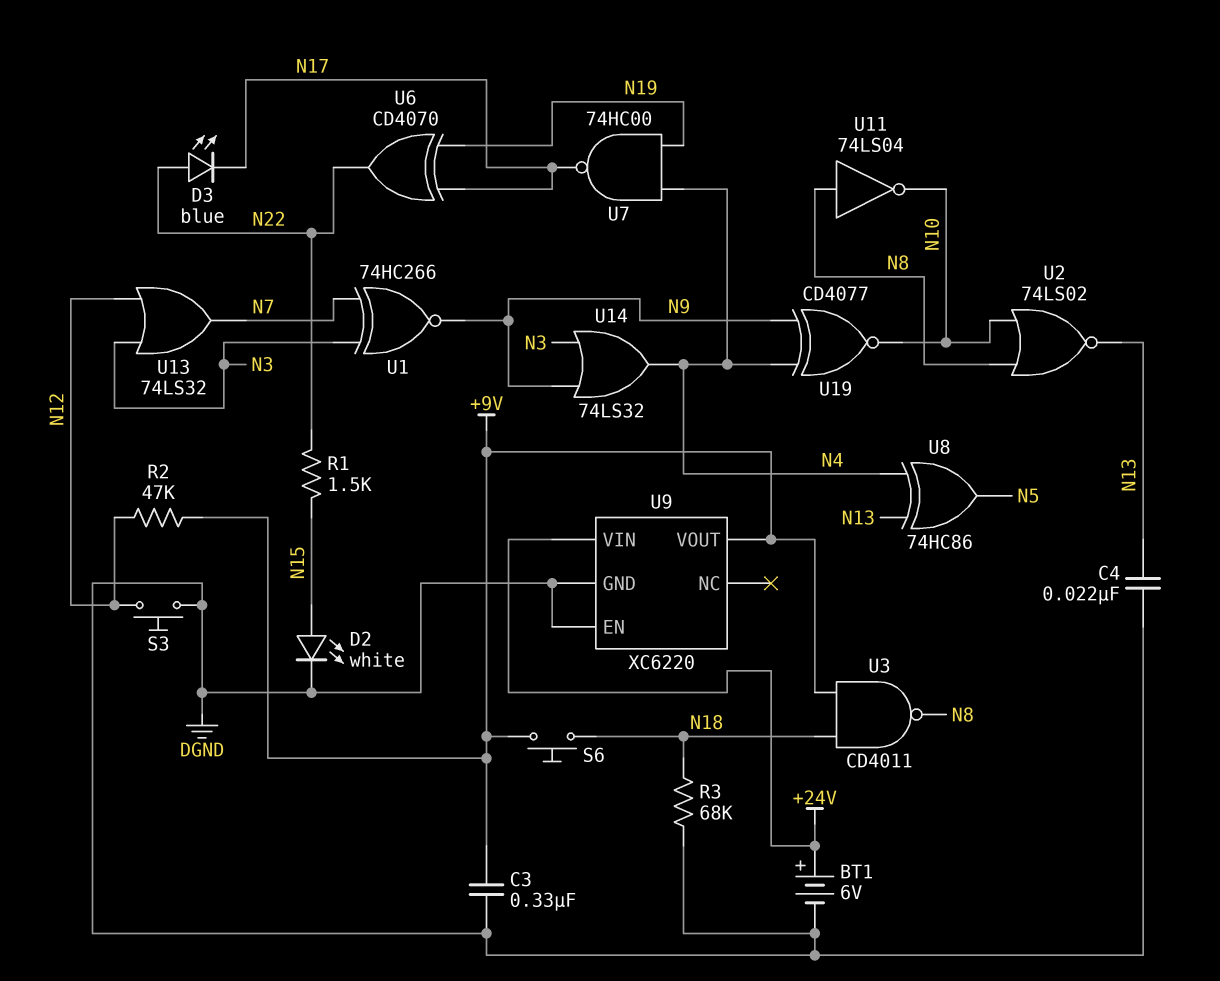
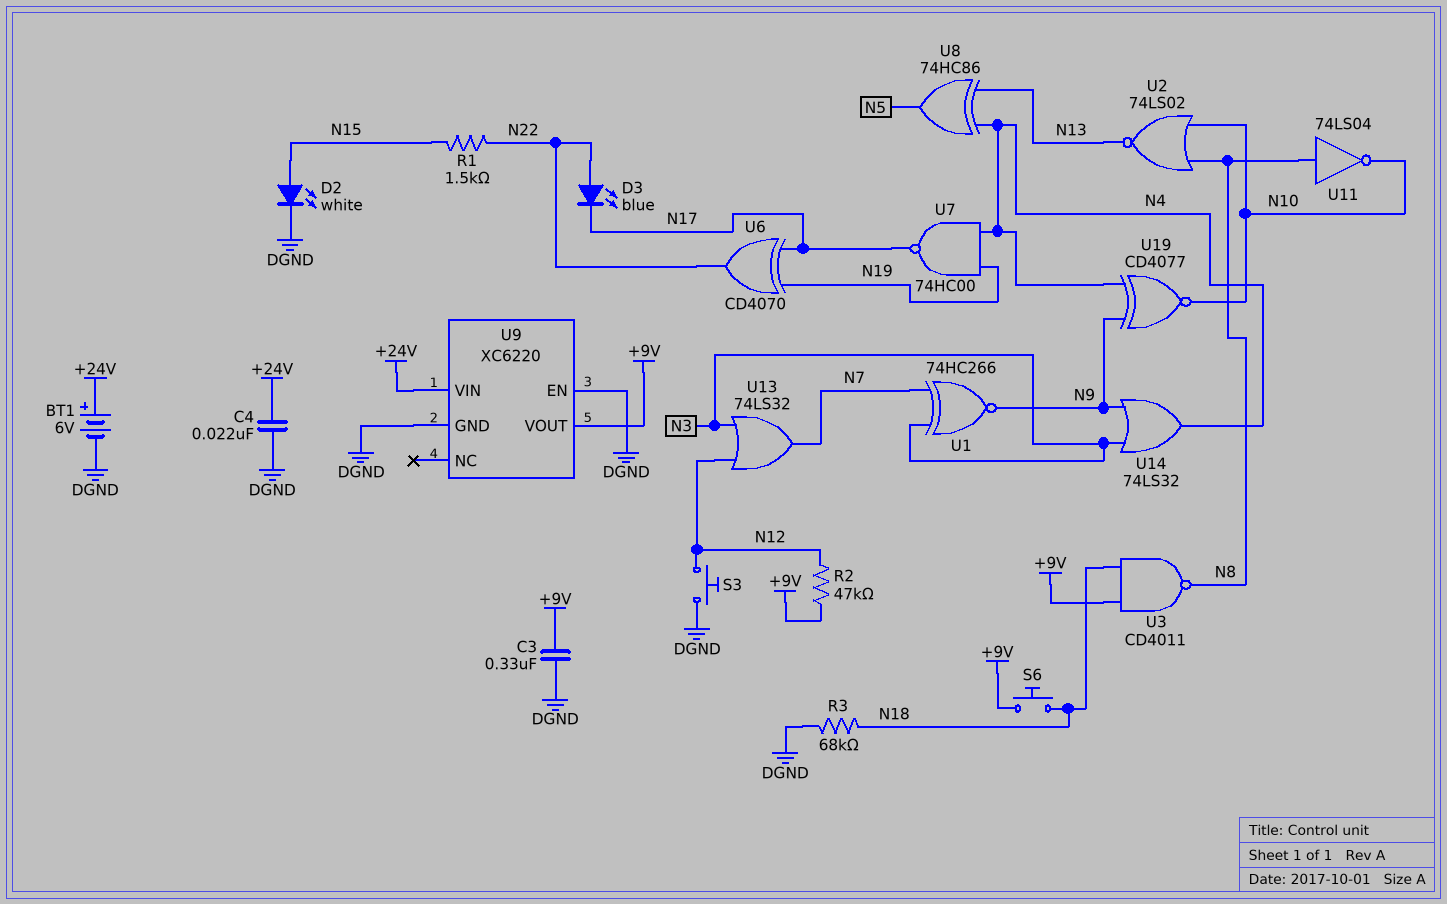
C4: 22nF (DGND, N13) -> 22nF (+24V, DGND)

